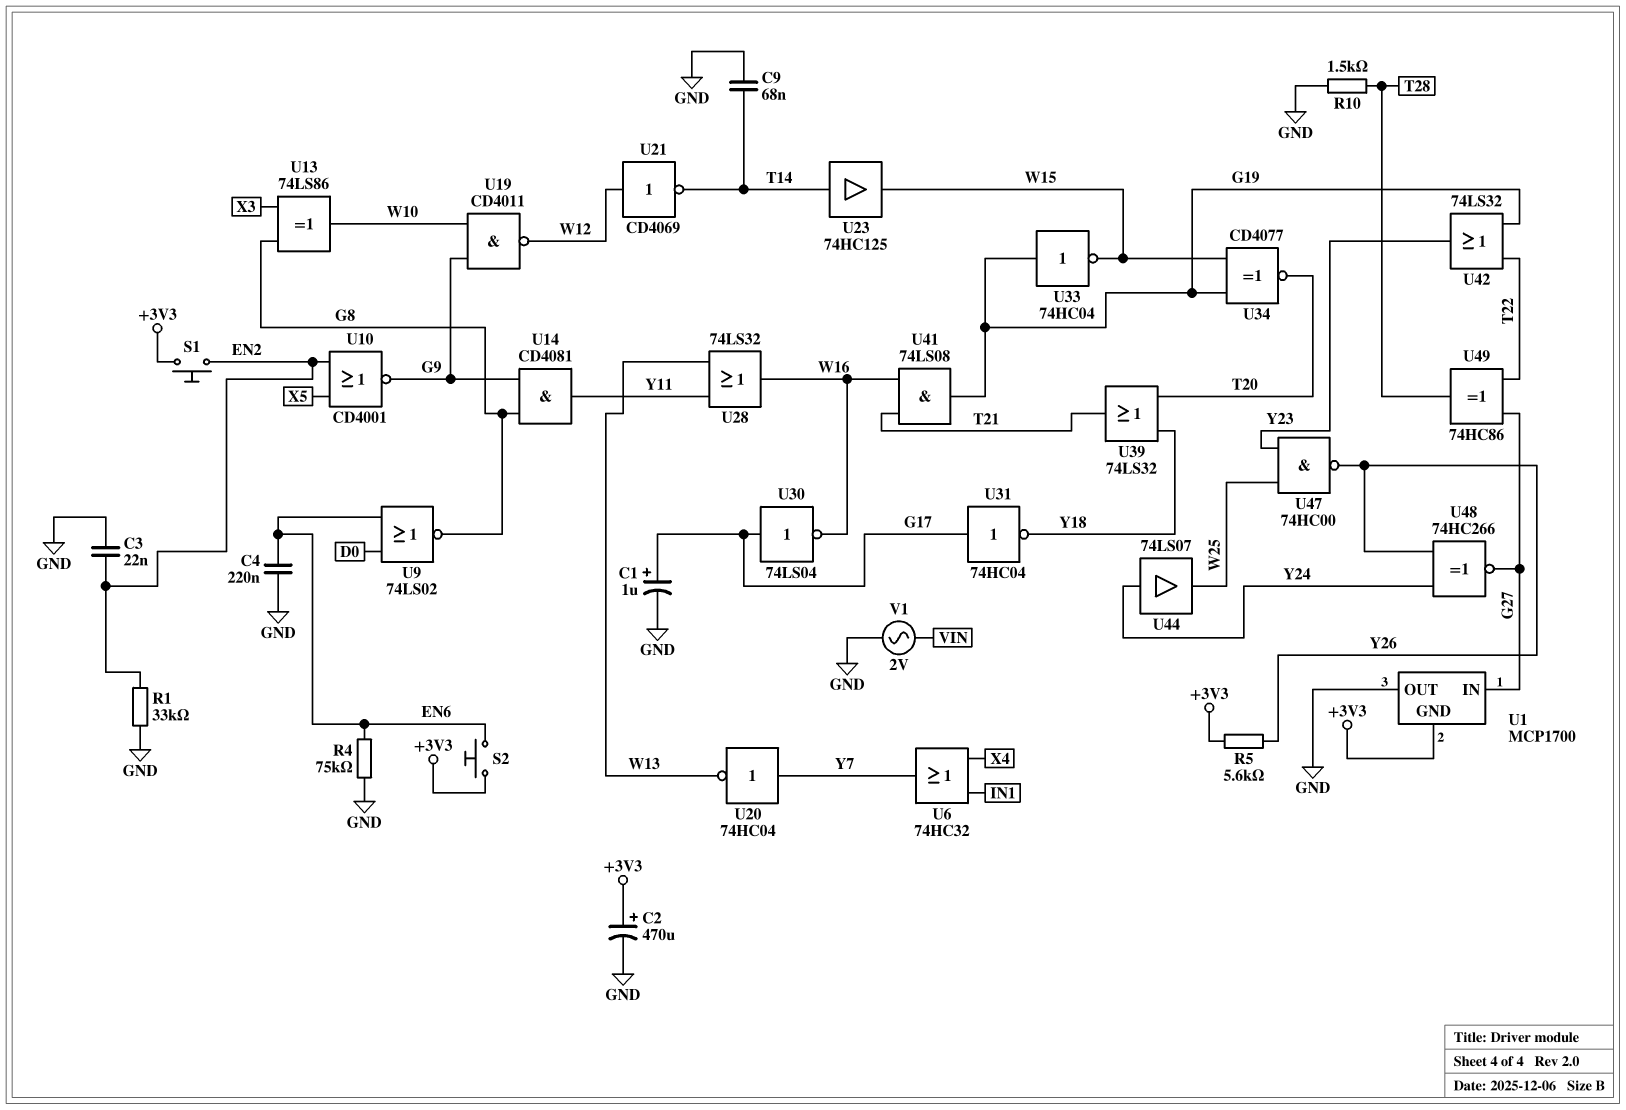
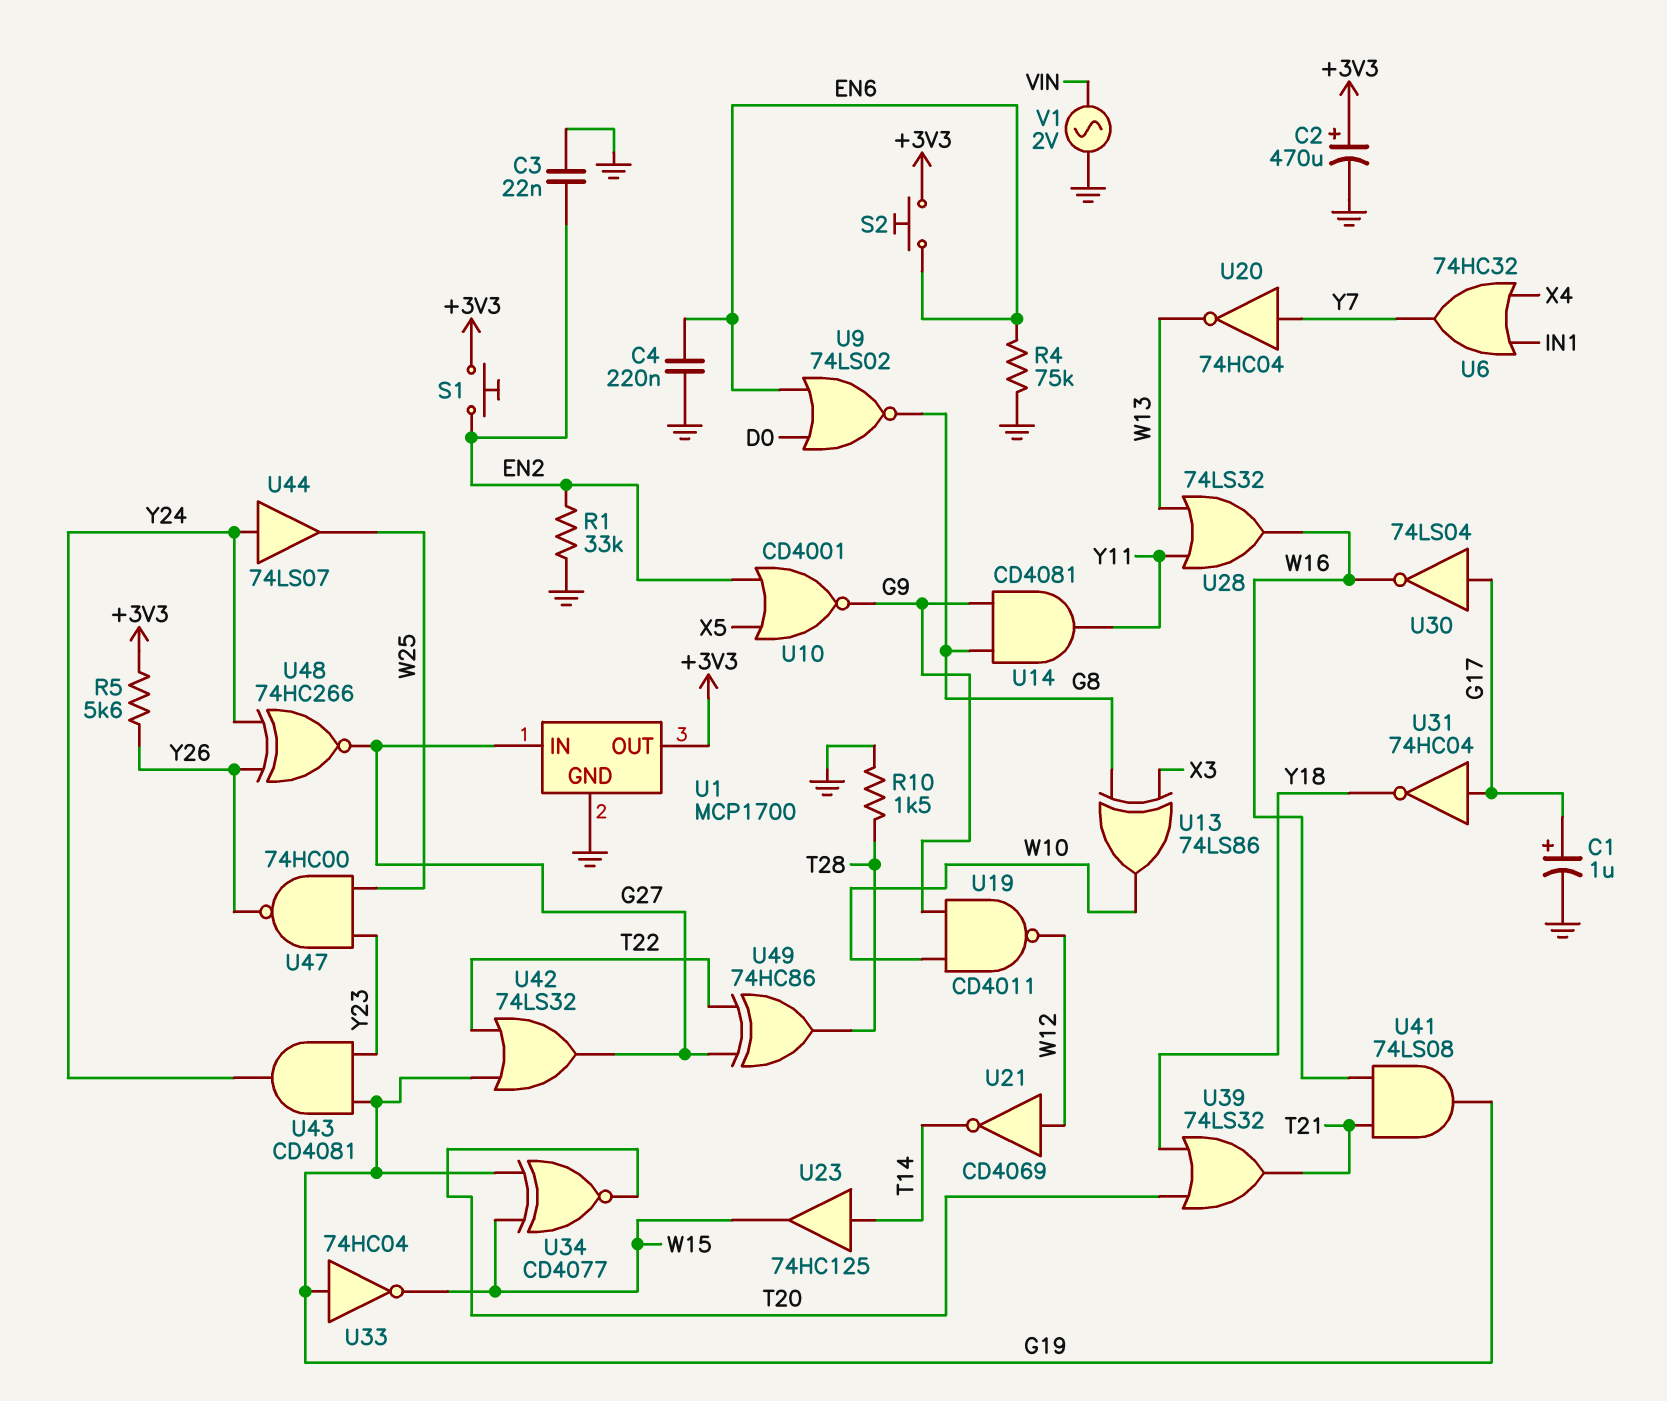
C9: 68nF (GND, T14) -> none
U1 pin GND: +3V3 -> GND
U1 pin OUT: GND -> +3V3
U42: OR 74LS32 (in G19, in T22, out Y23) -> OR 74LS32 (in G19, in T22, out G27)
U43: none -> AND CD4081 (in G19, in Y23, out Y24)

